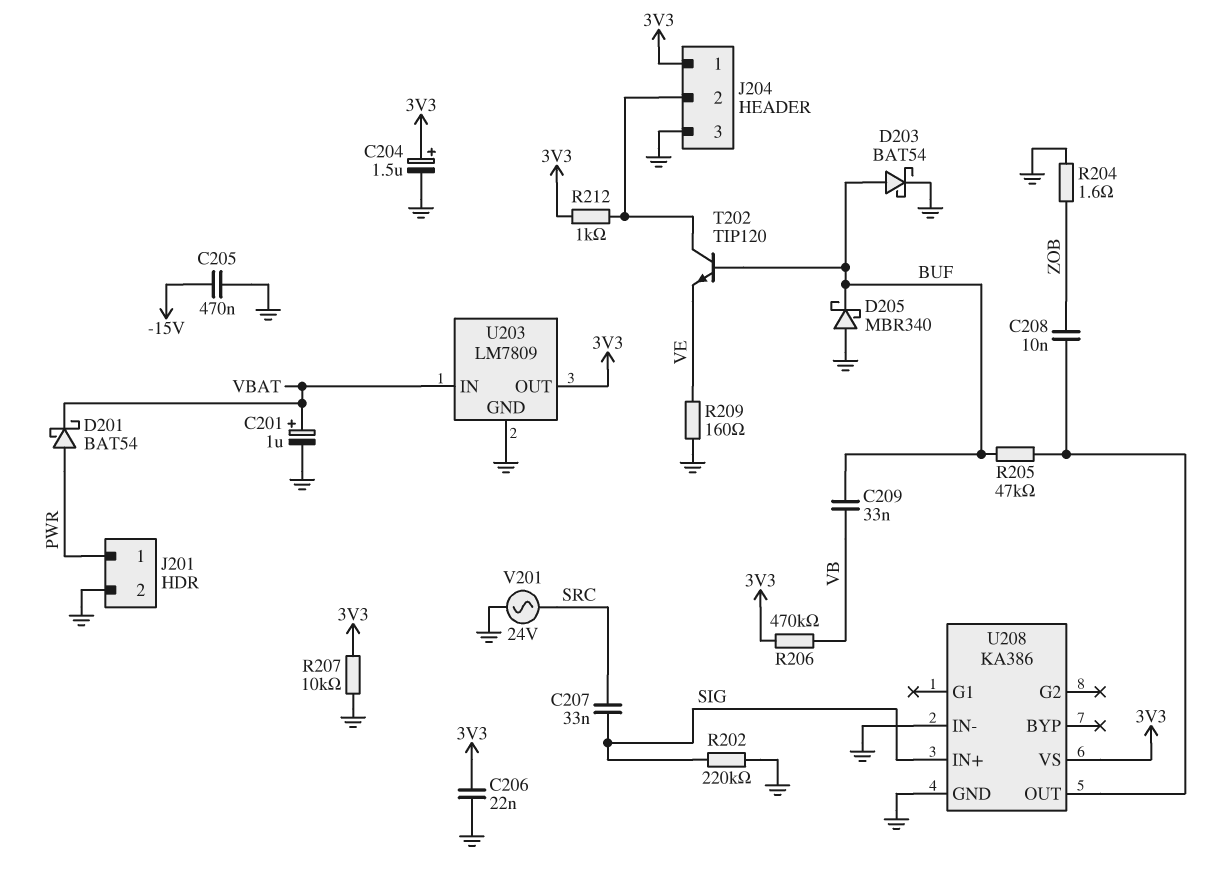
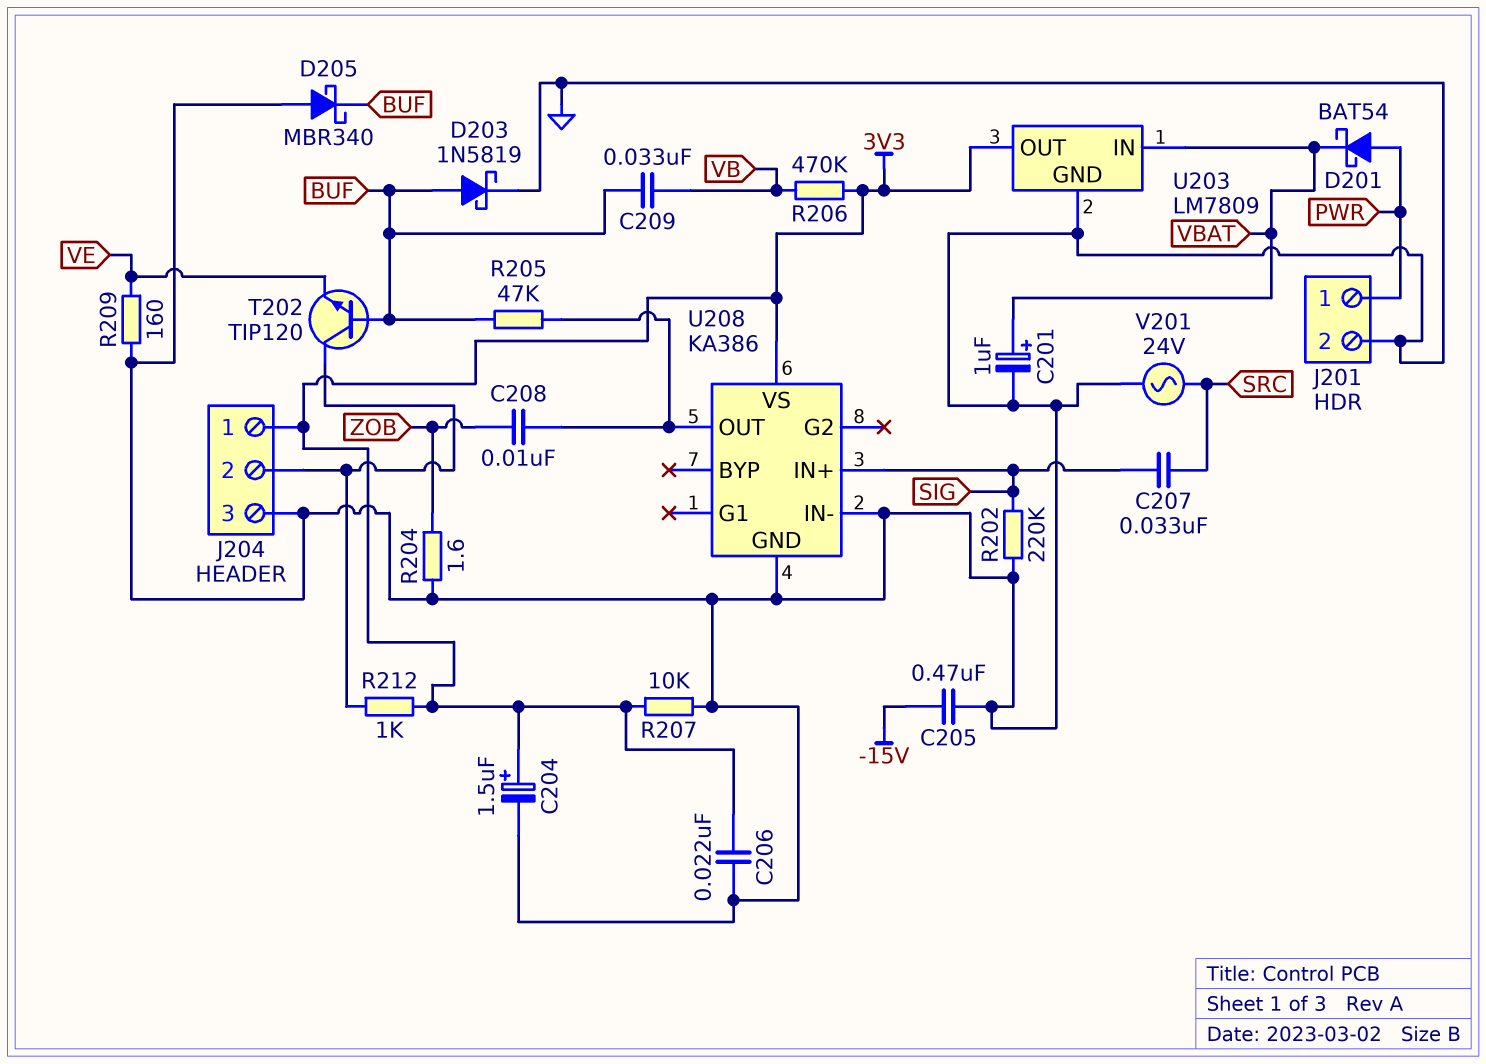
D203: schottky BAT54 (A BUF, K GND) -> schottky 1N5819 (A BUF, K GND)

